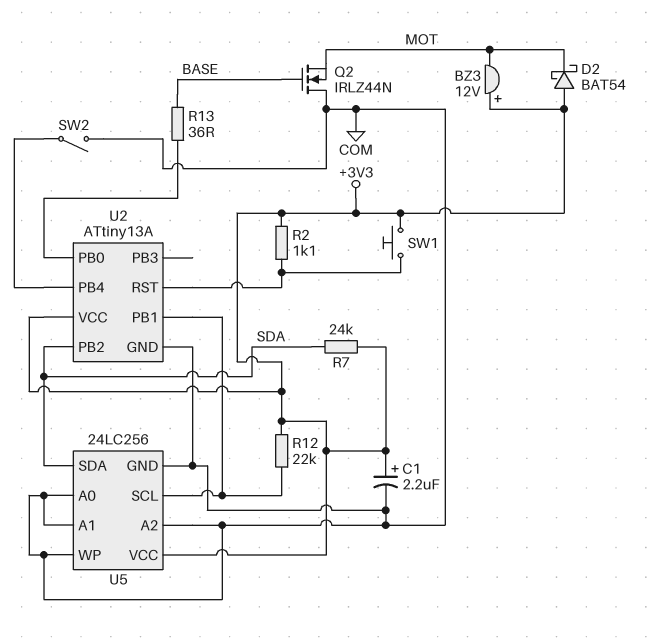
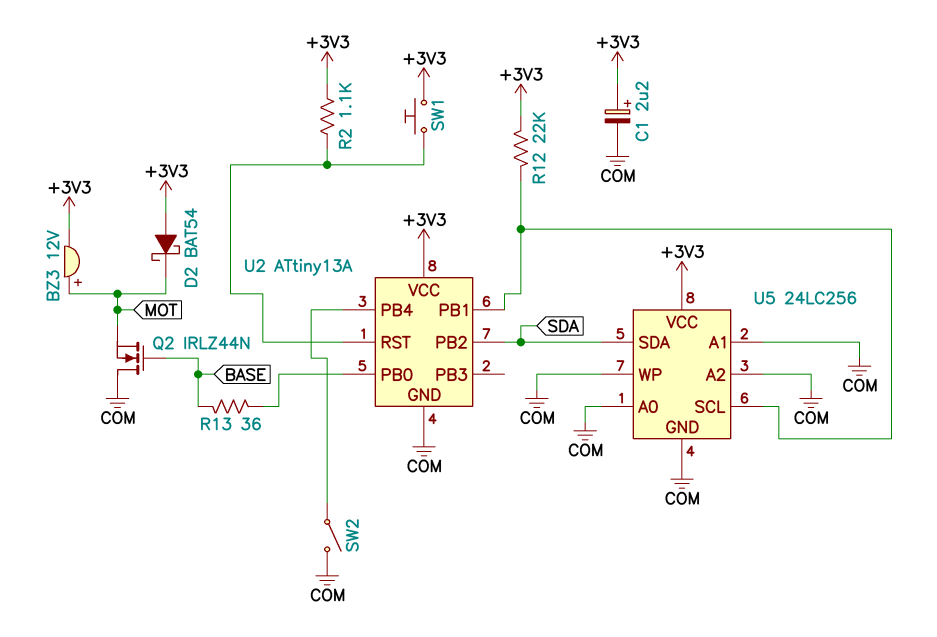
BZ3: buzzer 12V (plus +3V3, minus MOT) -> buzzer 12V (plus MOT, minus +3V3)
R7: 24k (+3V3, SDA) -> none

